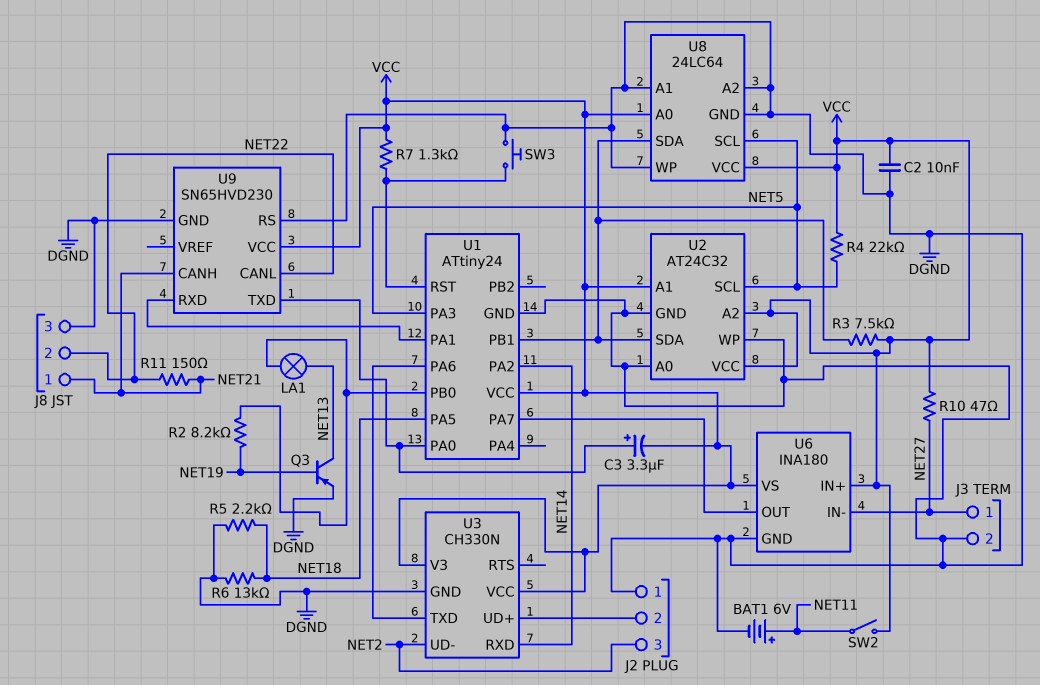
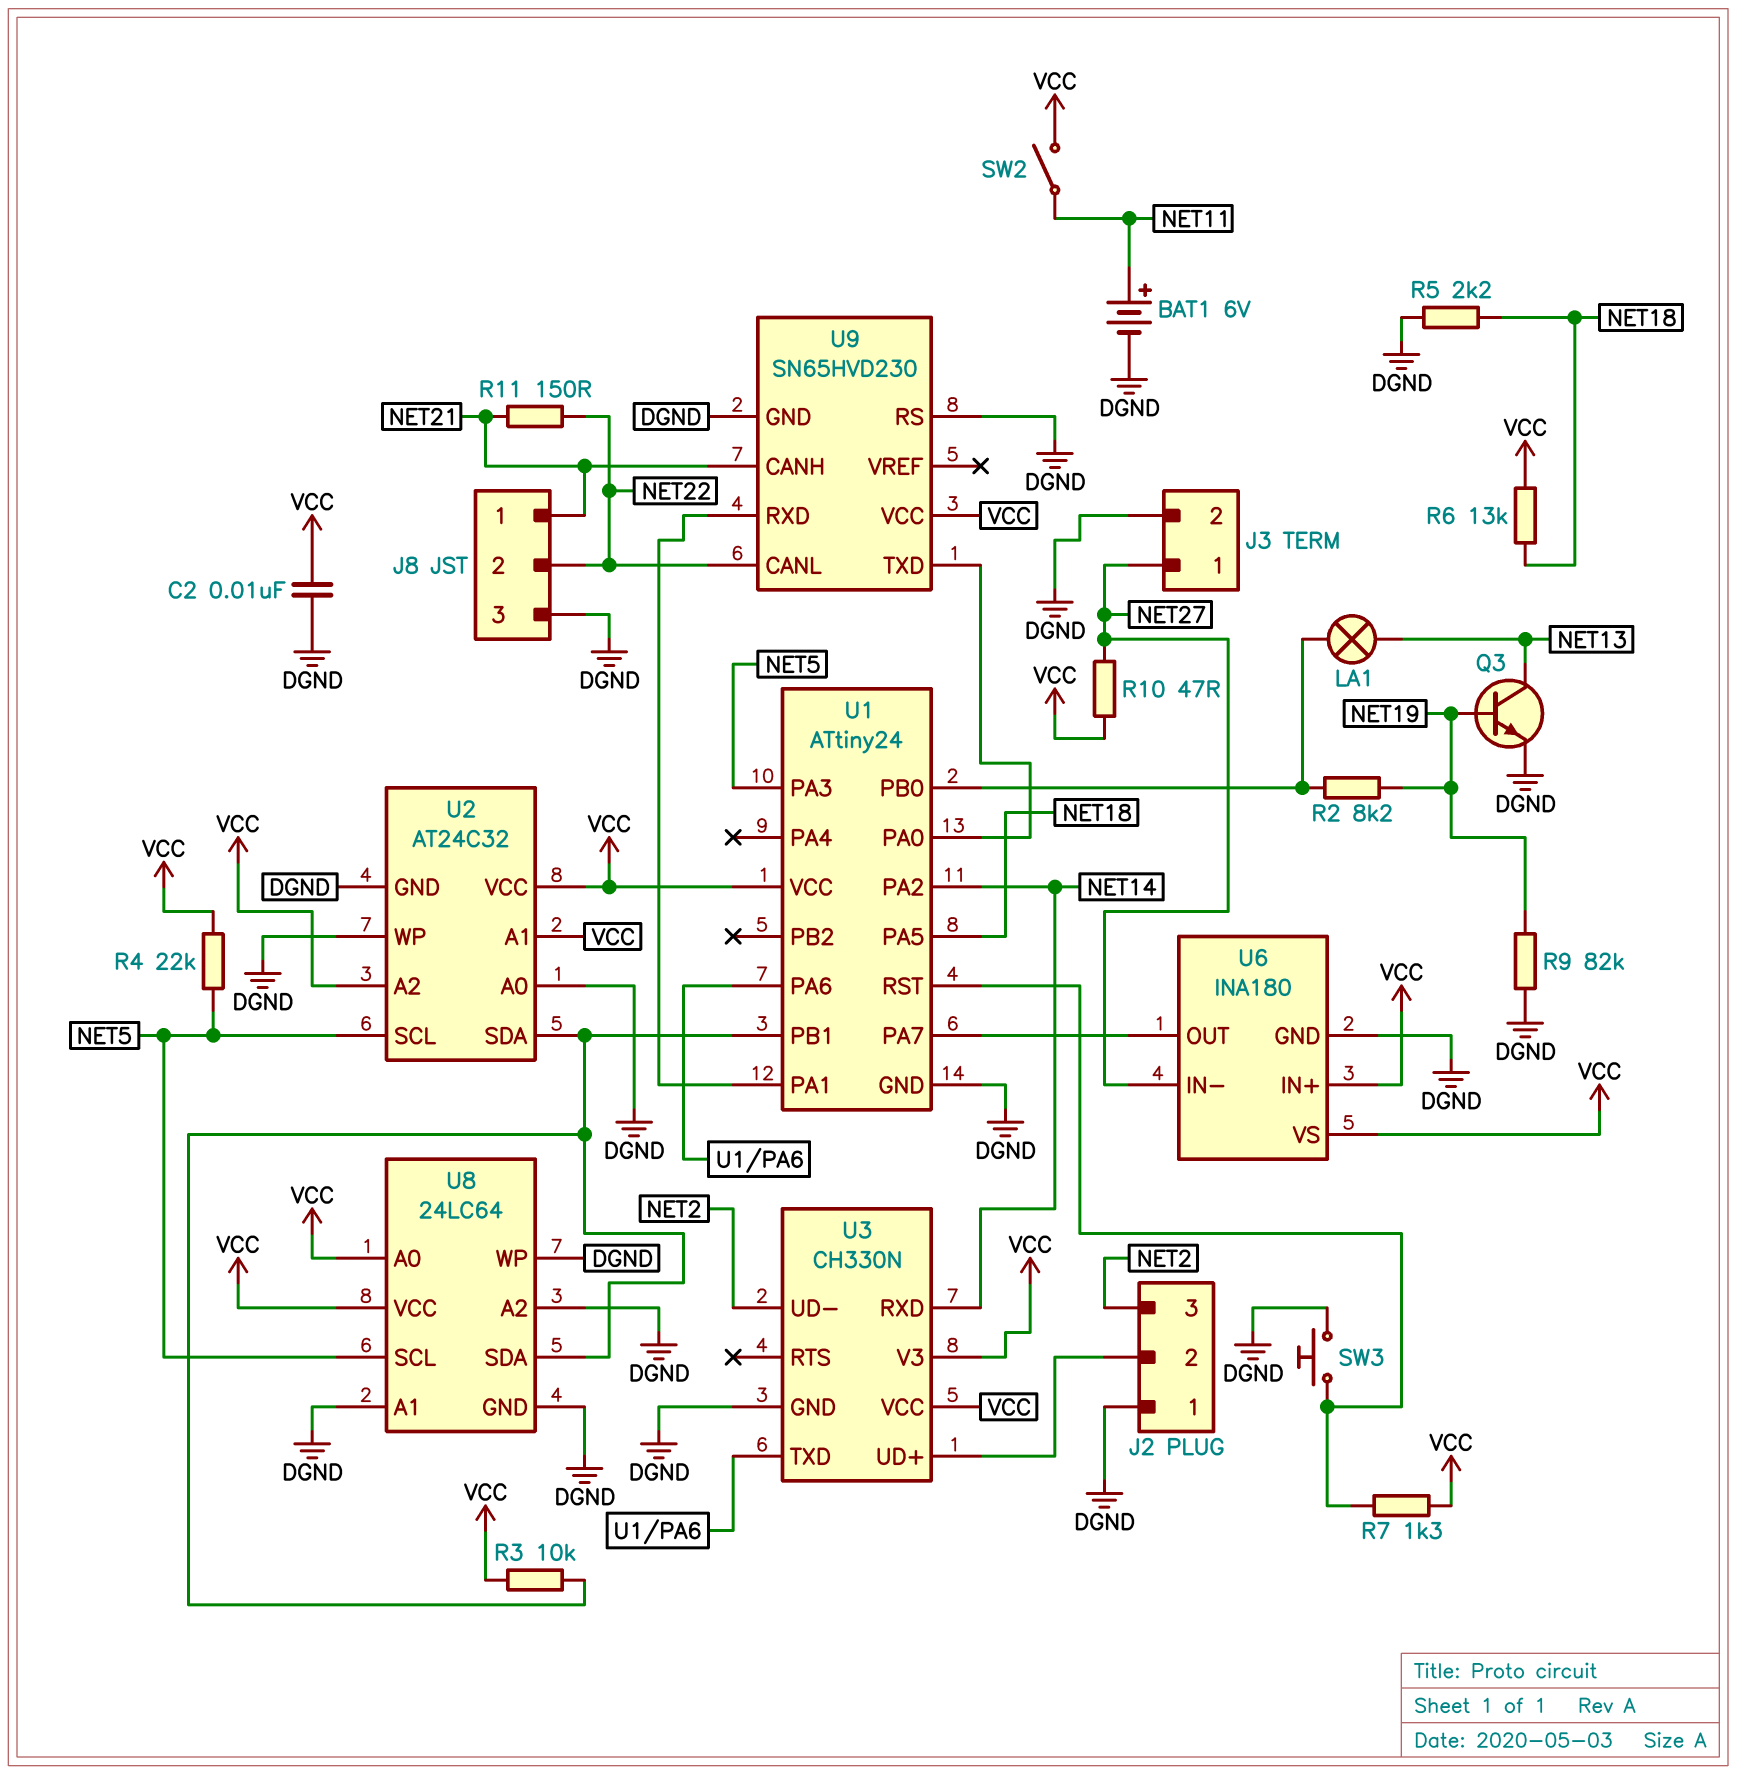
C3: 3.3uF (plus U1/PA0, minus VCC) -> none
Q3: PNP (B NET19, C NET13, E DGND) -> NPN (B NET19, C NET13, E DGND)
R3: 7.5k (U1/PB1, VCC) -> 10k (U1/PB1, VCC)
R6: 13k (DGND, NET18) -> 13k (NET18, VCC)
R9: none -> 82k (DGND, NET19)

